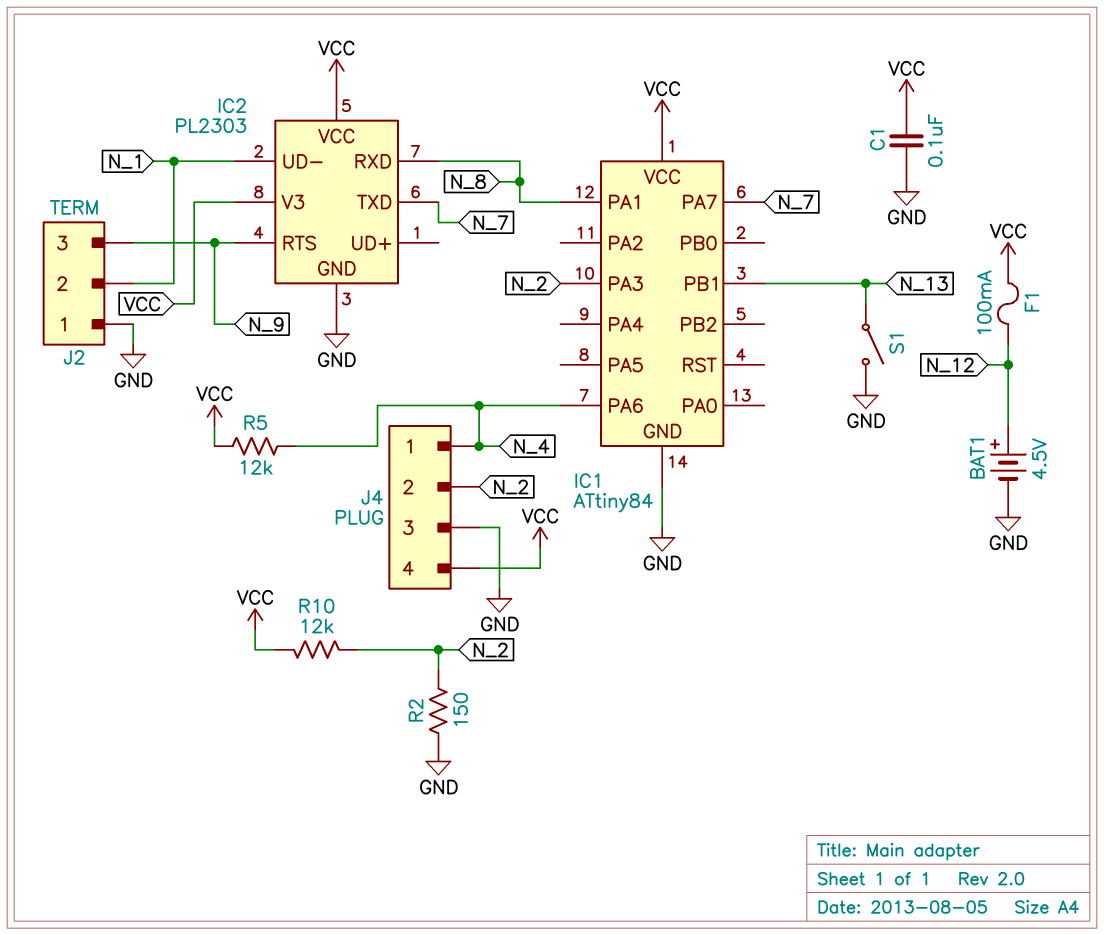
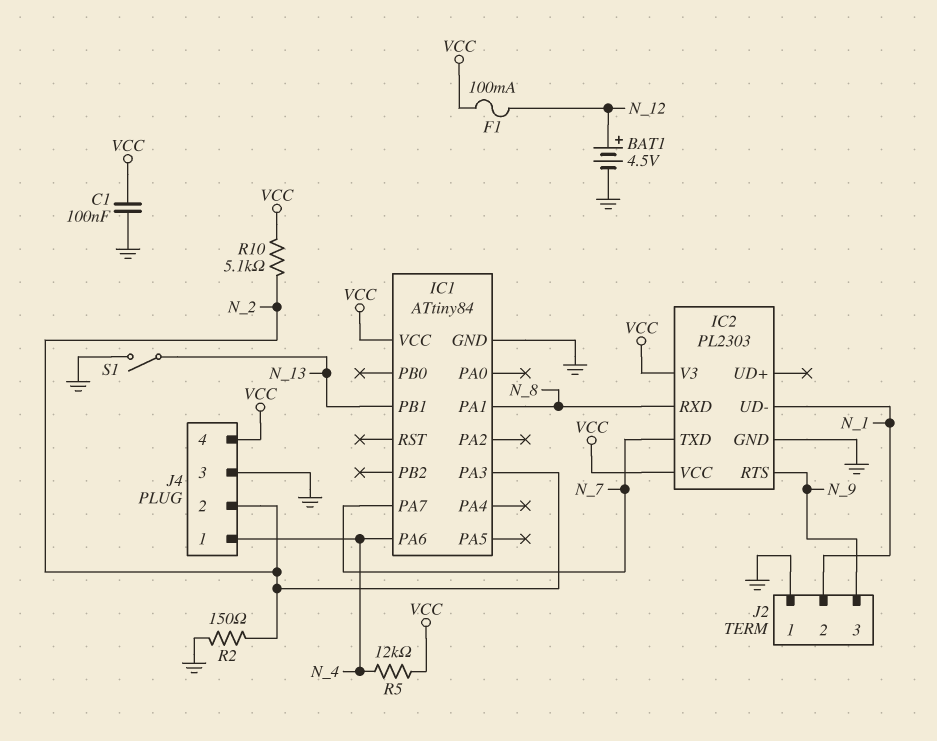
R10: 12k (N_2, VCC) -> 5.1k (N_2, VCC)

